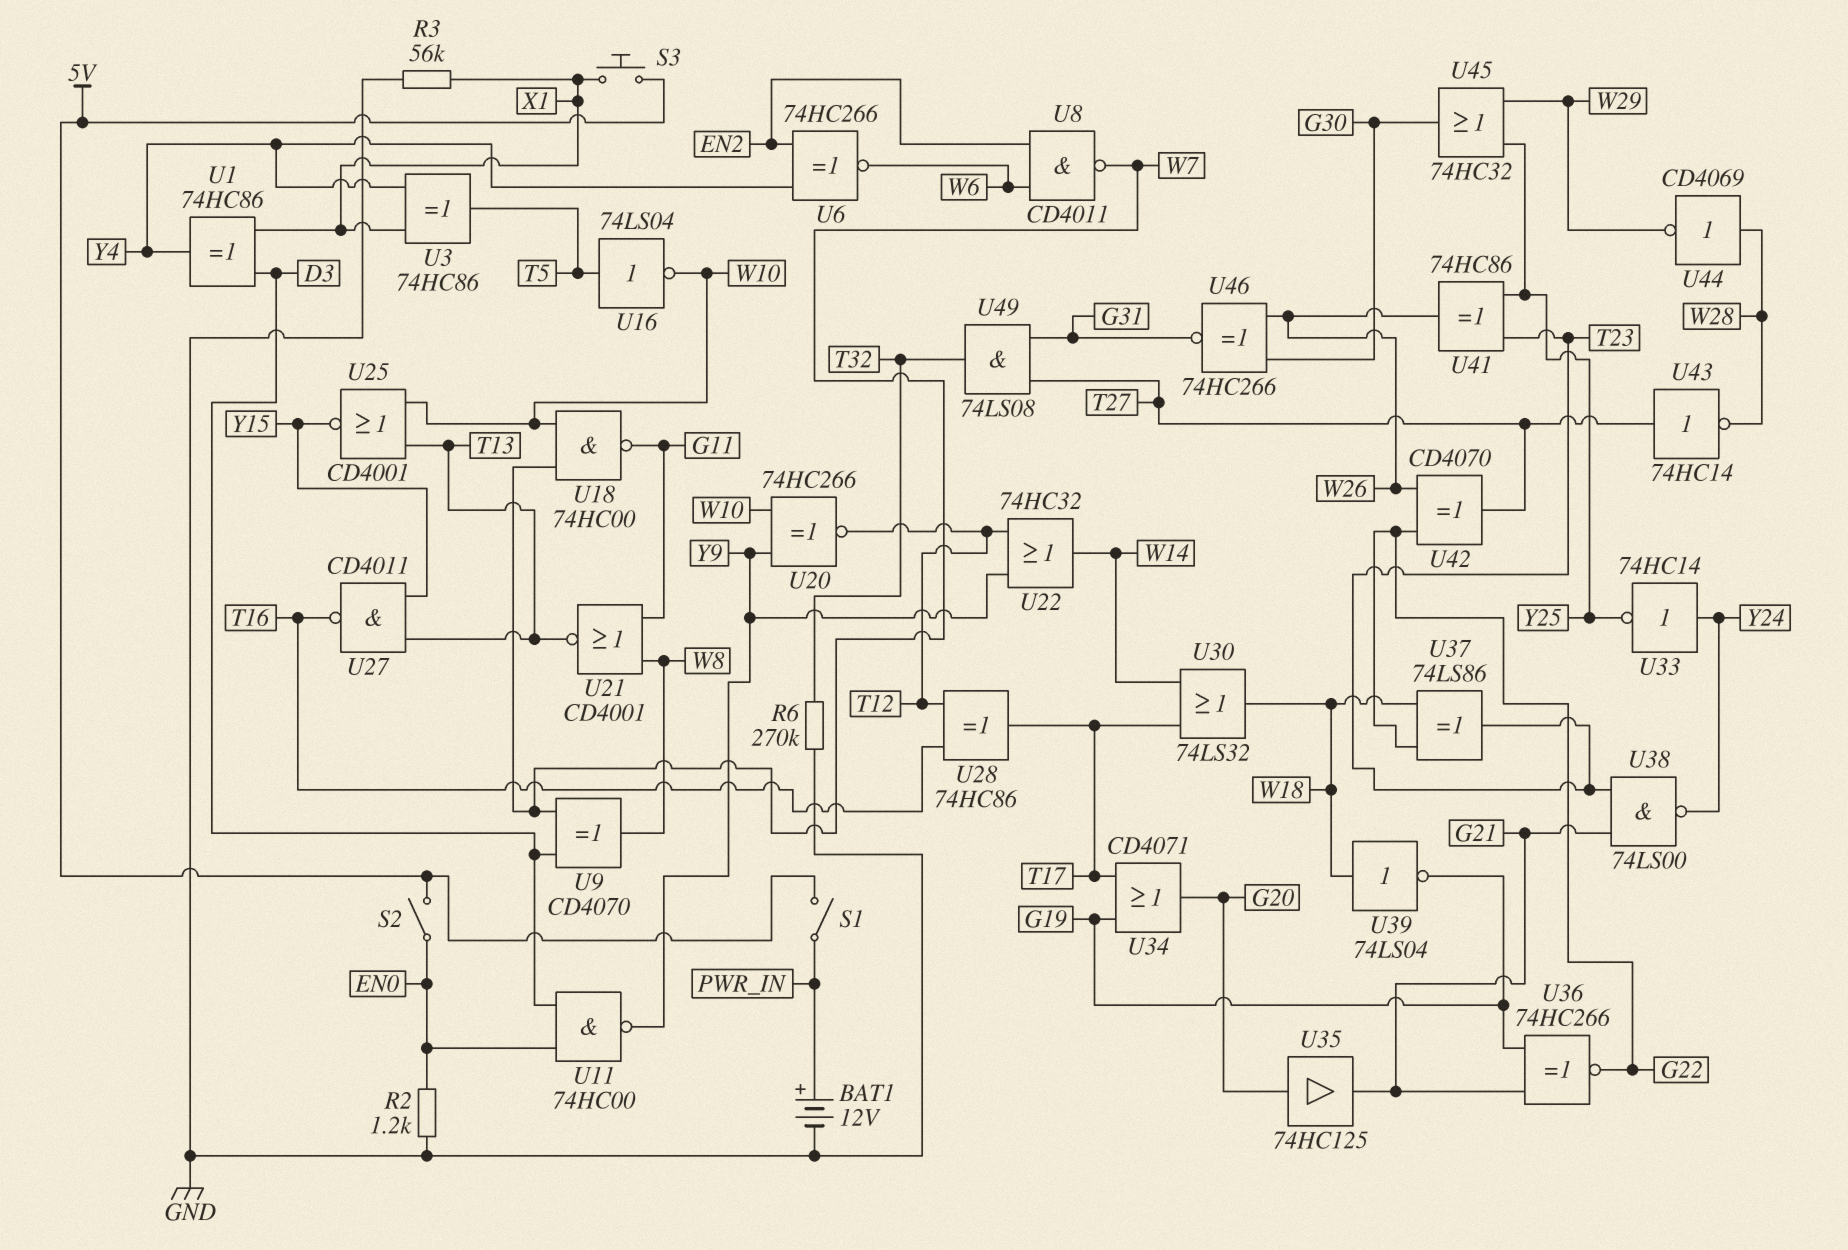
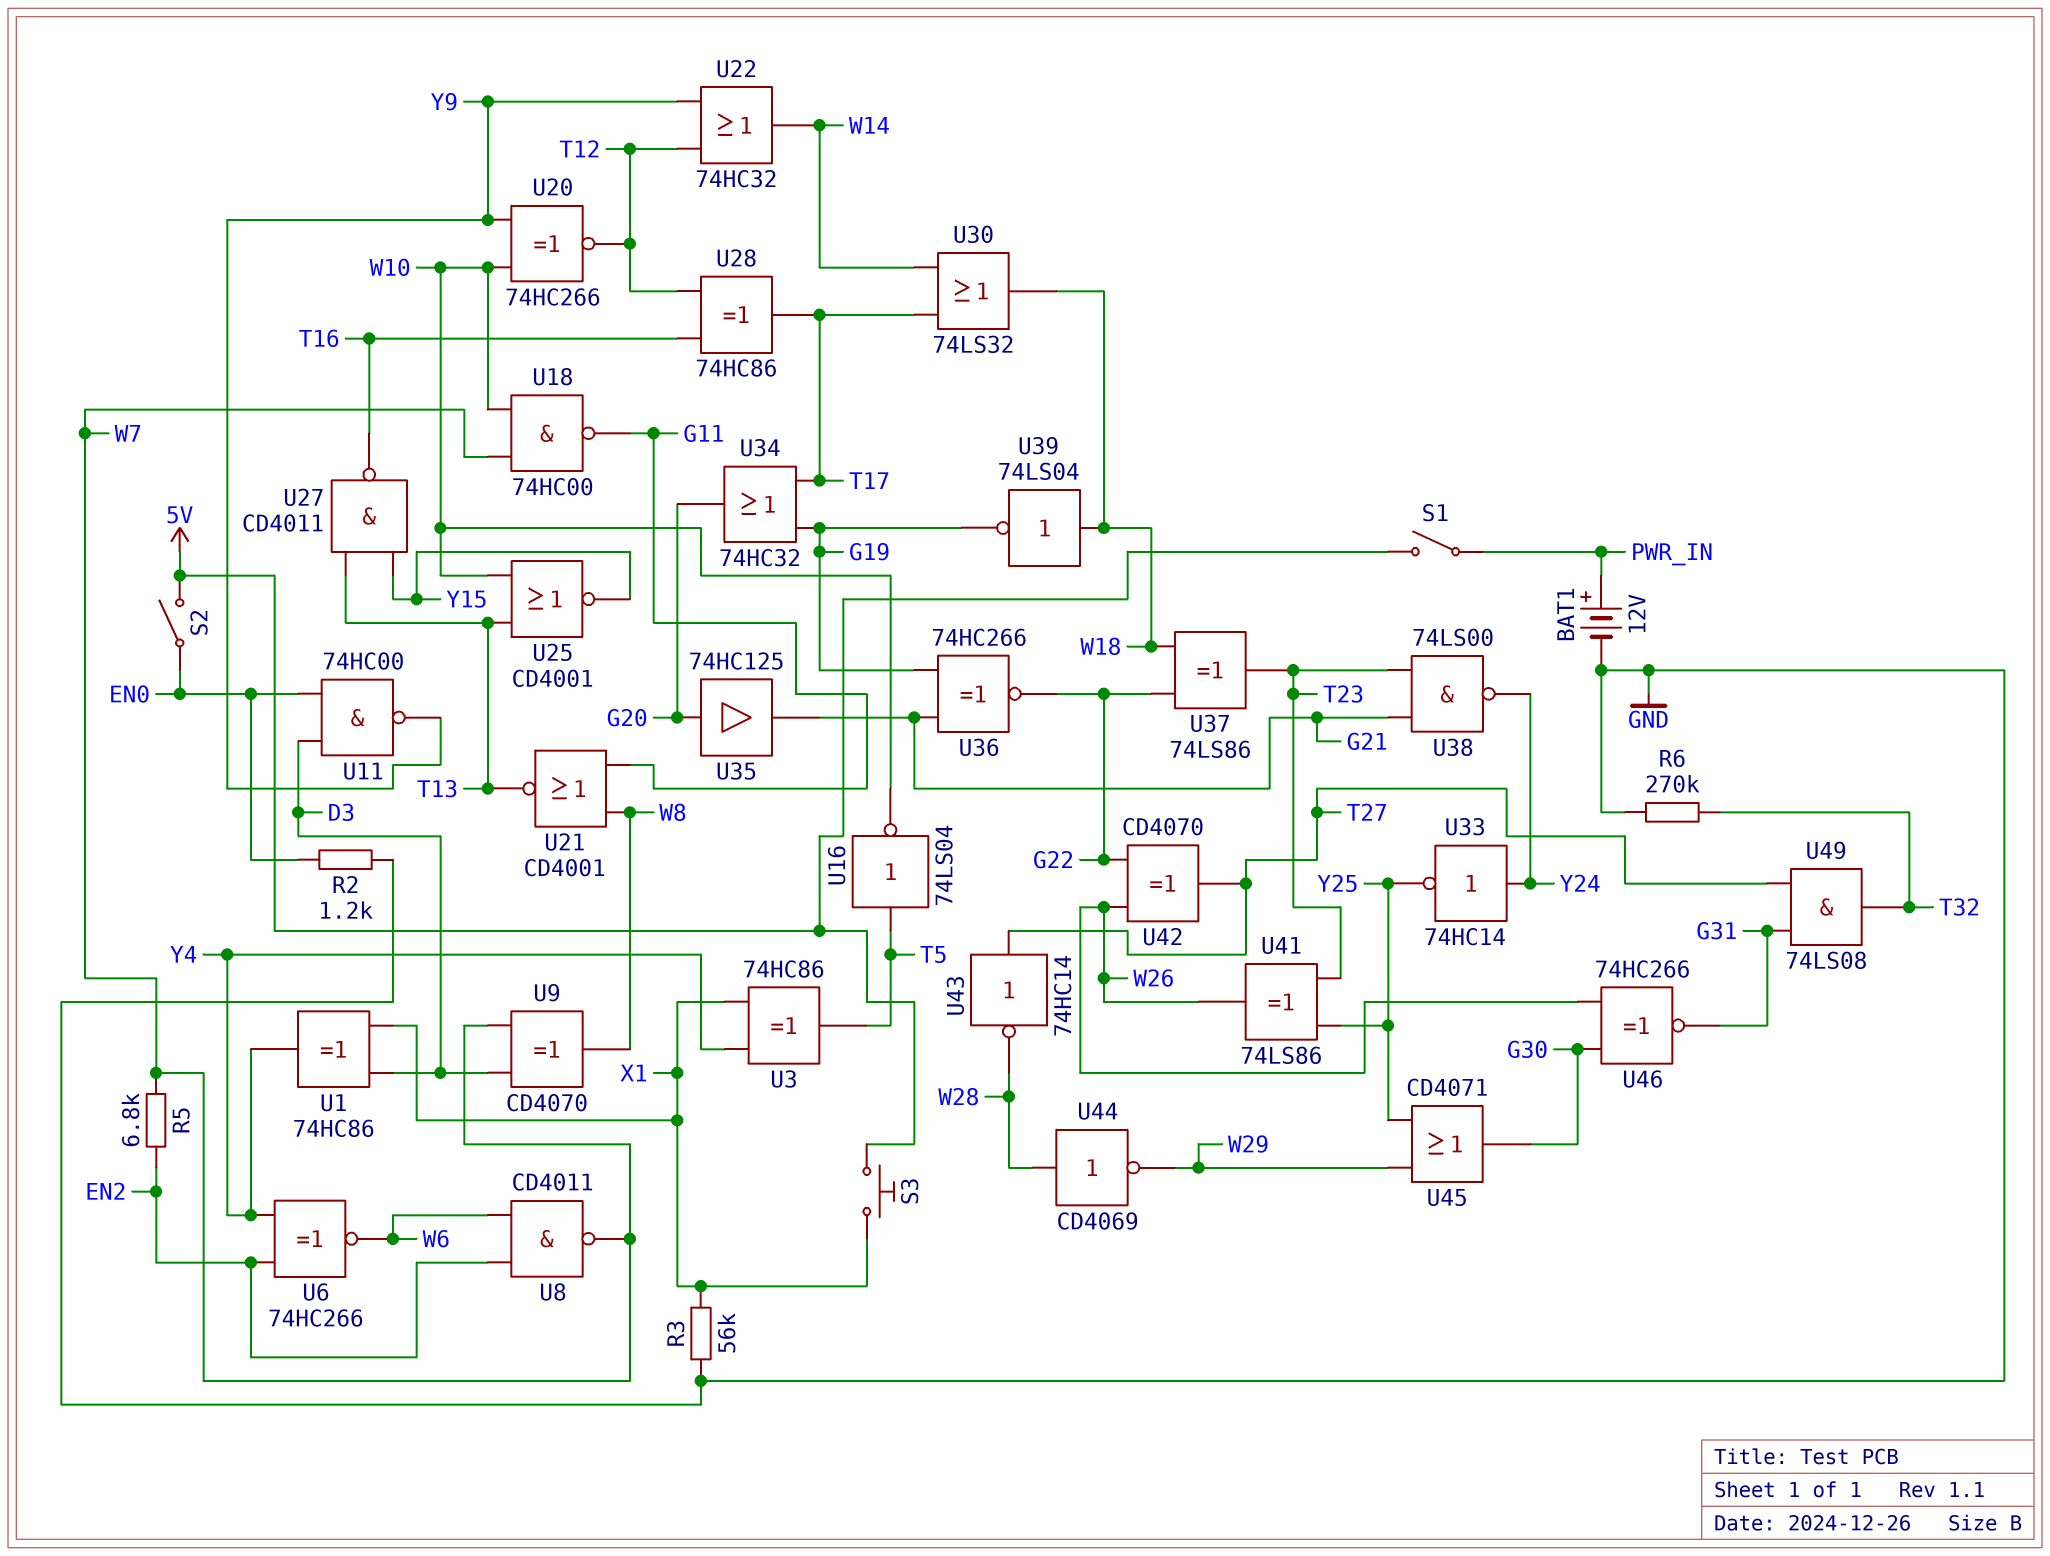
R5: none -> 6.8k (EN2, W7)
U34: OR CD4071 (in G19, in T17, out G20) -> OR 74HC32 (in G19, in T17, out G20)
U41: XOR 74HC86 (in T23, in Y25, out W26) -> XOR 74LS86 (in T23, in Y25, out W26)
U45: OR 74HC32 (in W29, in Y25, out G30) -> OR CD4071 (in W29, in Y25, out G30)

